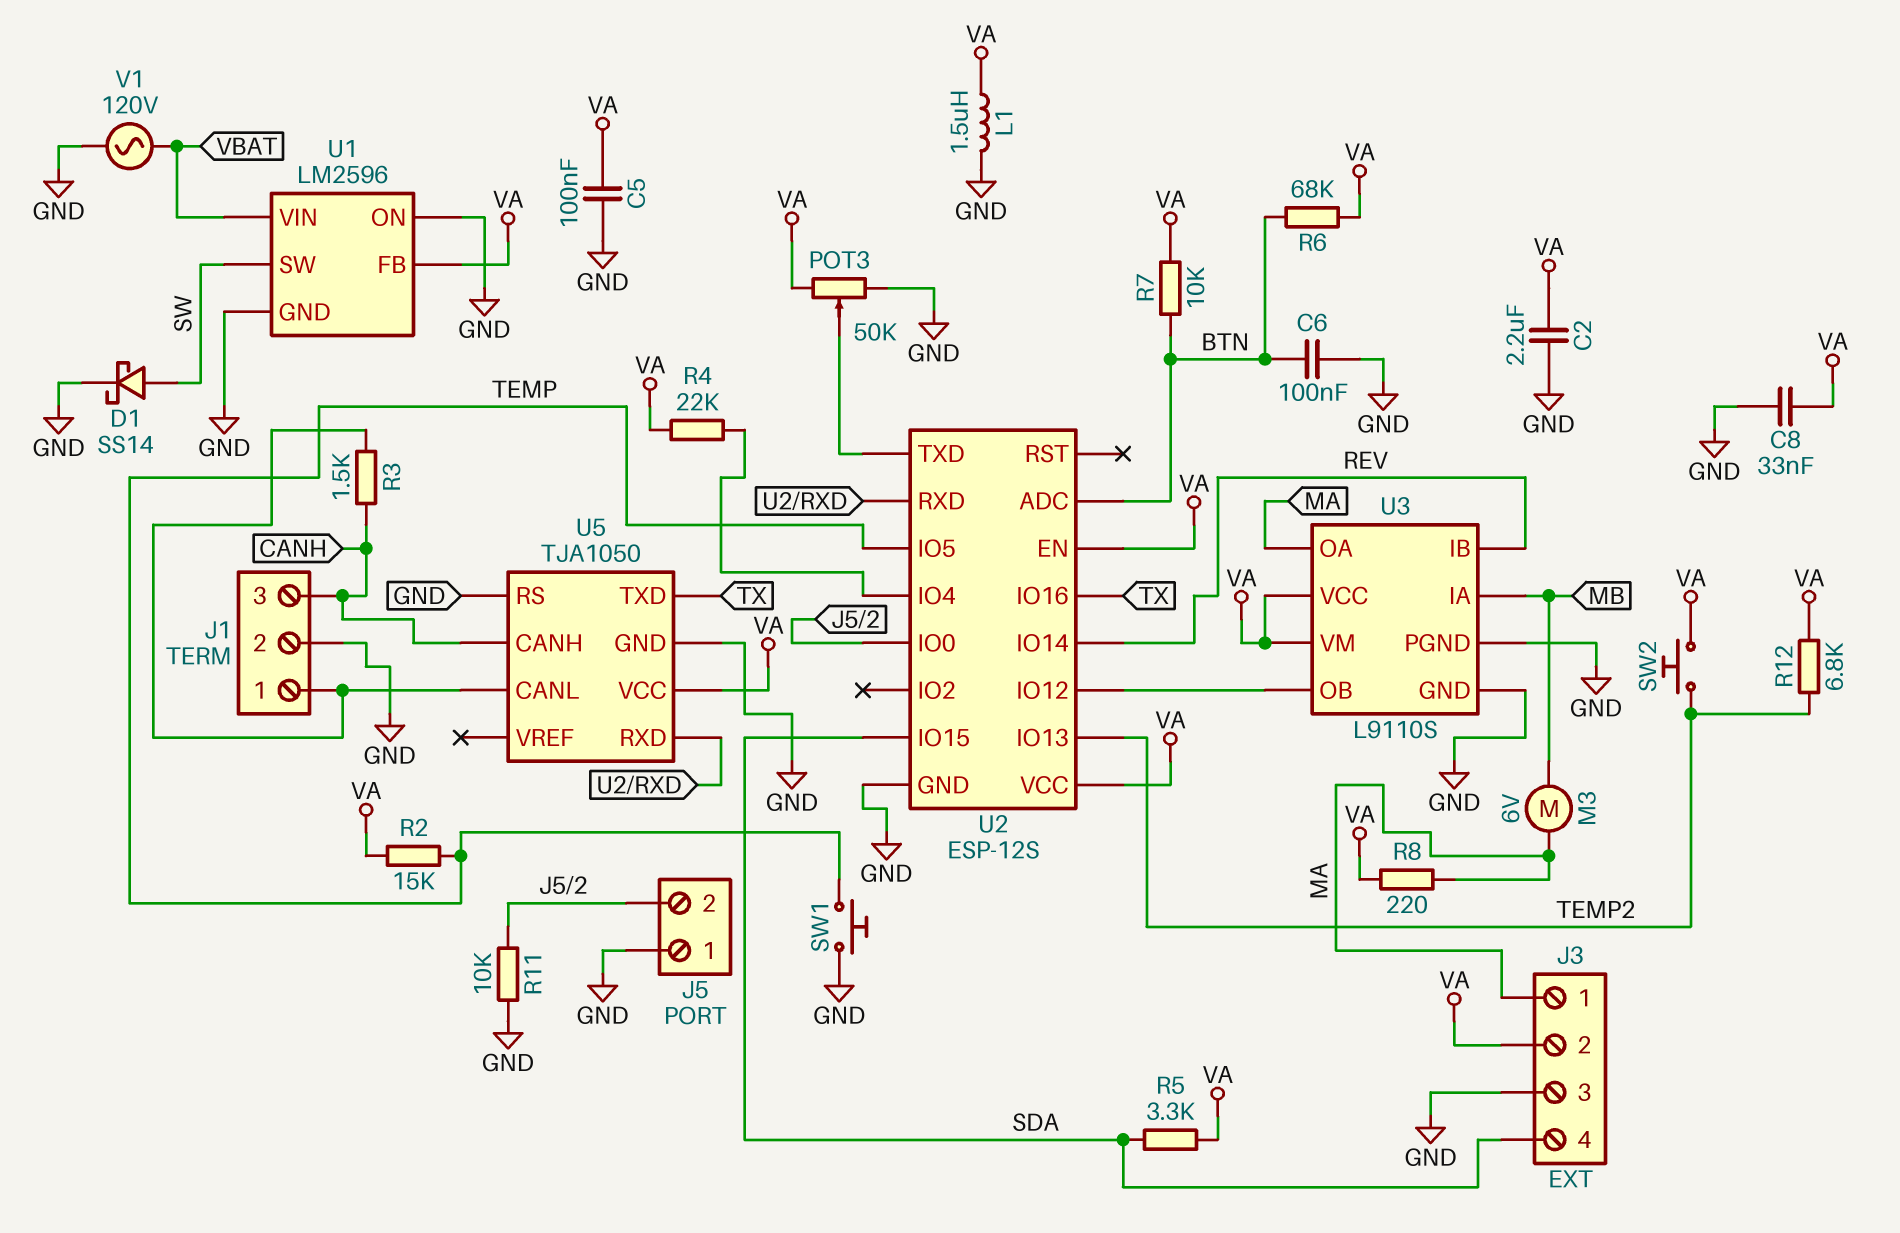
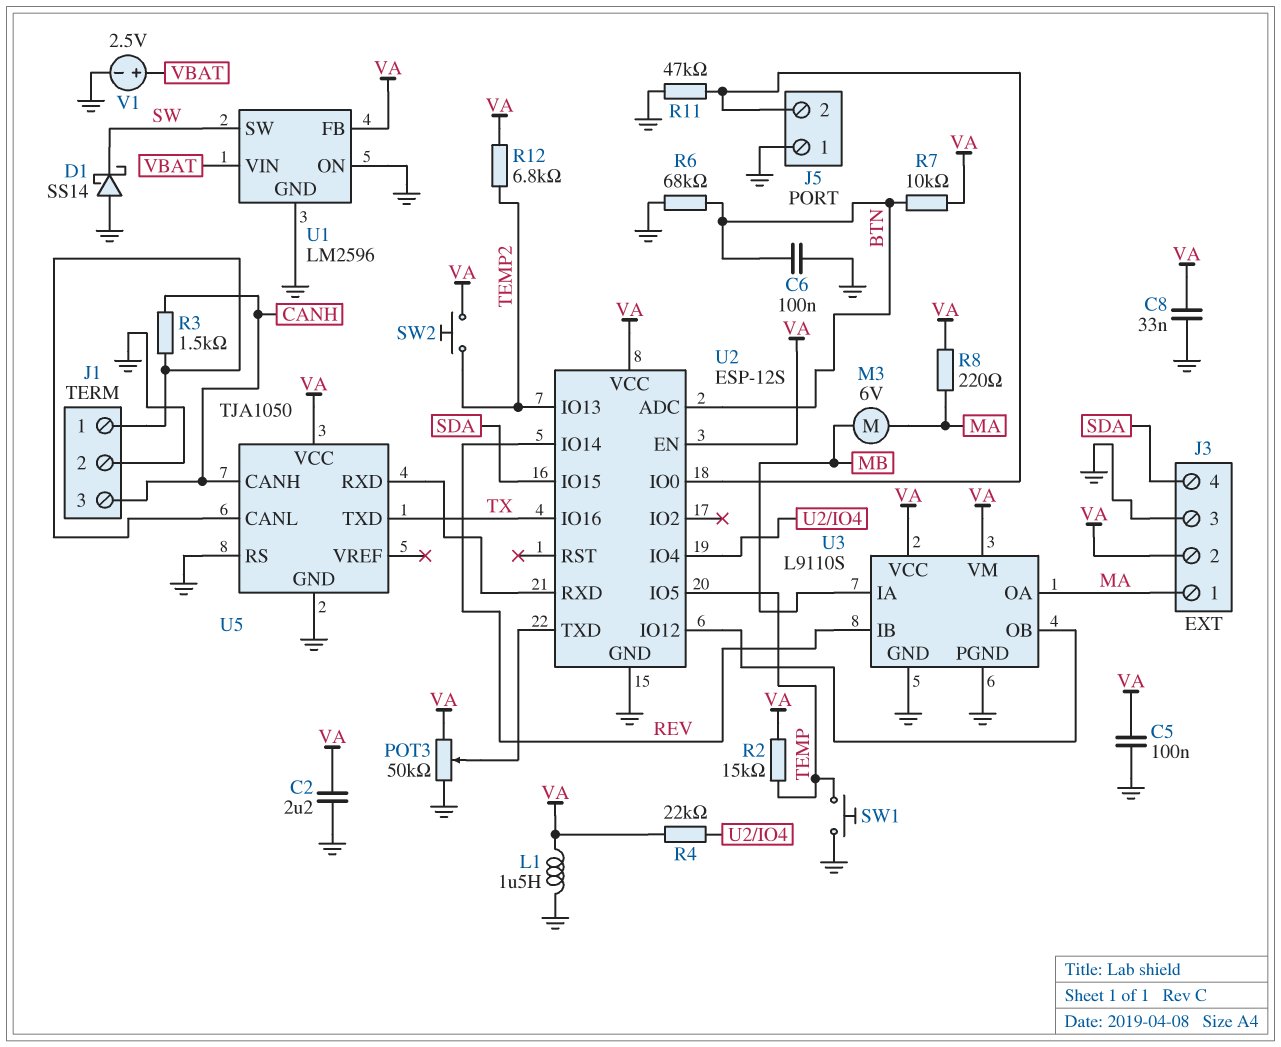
D1: schottky SS14 (A SW, K GND) -> schottky SS14 (A GND, K SW)
R5: 3.3k (SDA, VA) -> none
R6: 68k (BTN, VA) -> 68k (BTN, GND)
R11: 10k (GND, J5/2) -> 47k (GND, J5/2)
V1: AC 120V (GND, VBAT) -> 2.5V (plus VBAT, minus GND)

